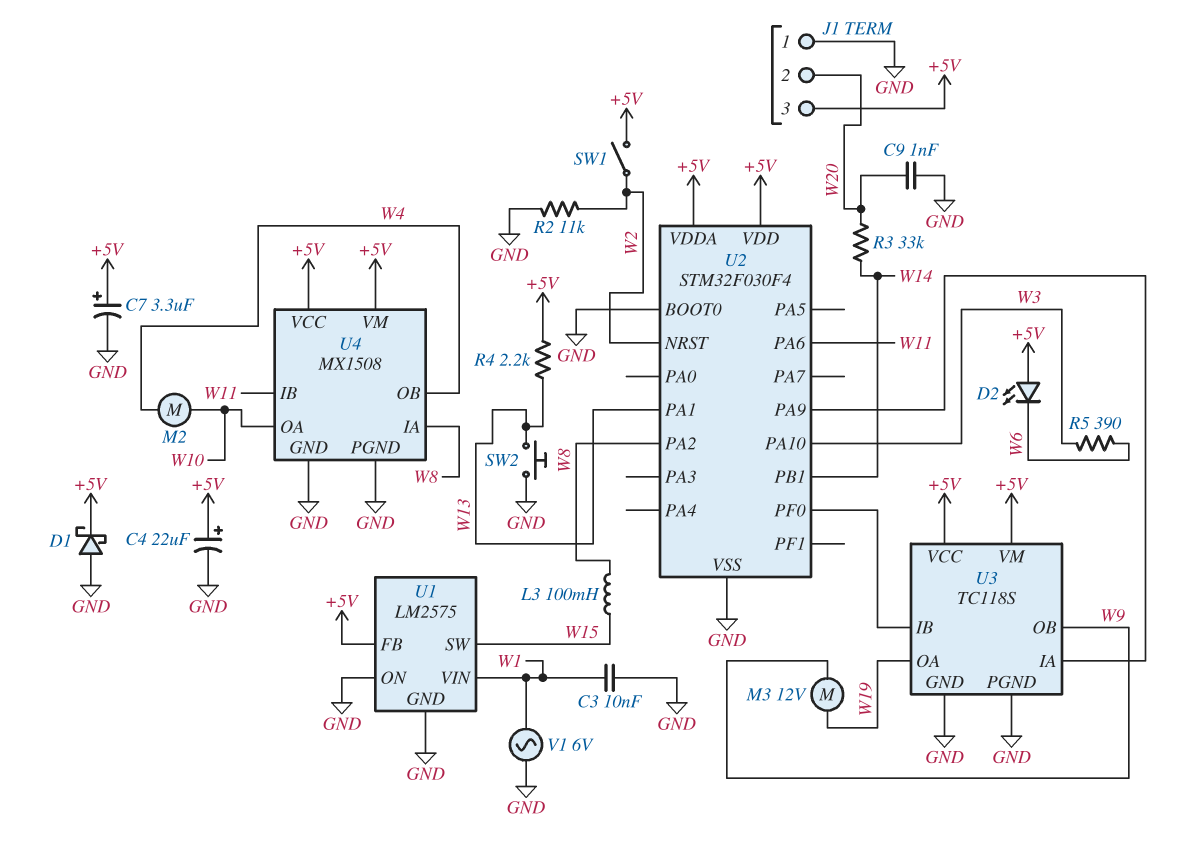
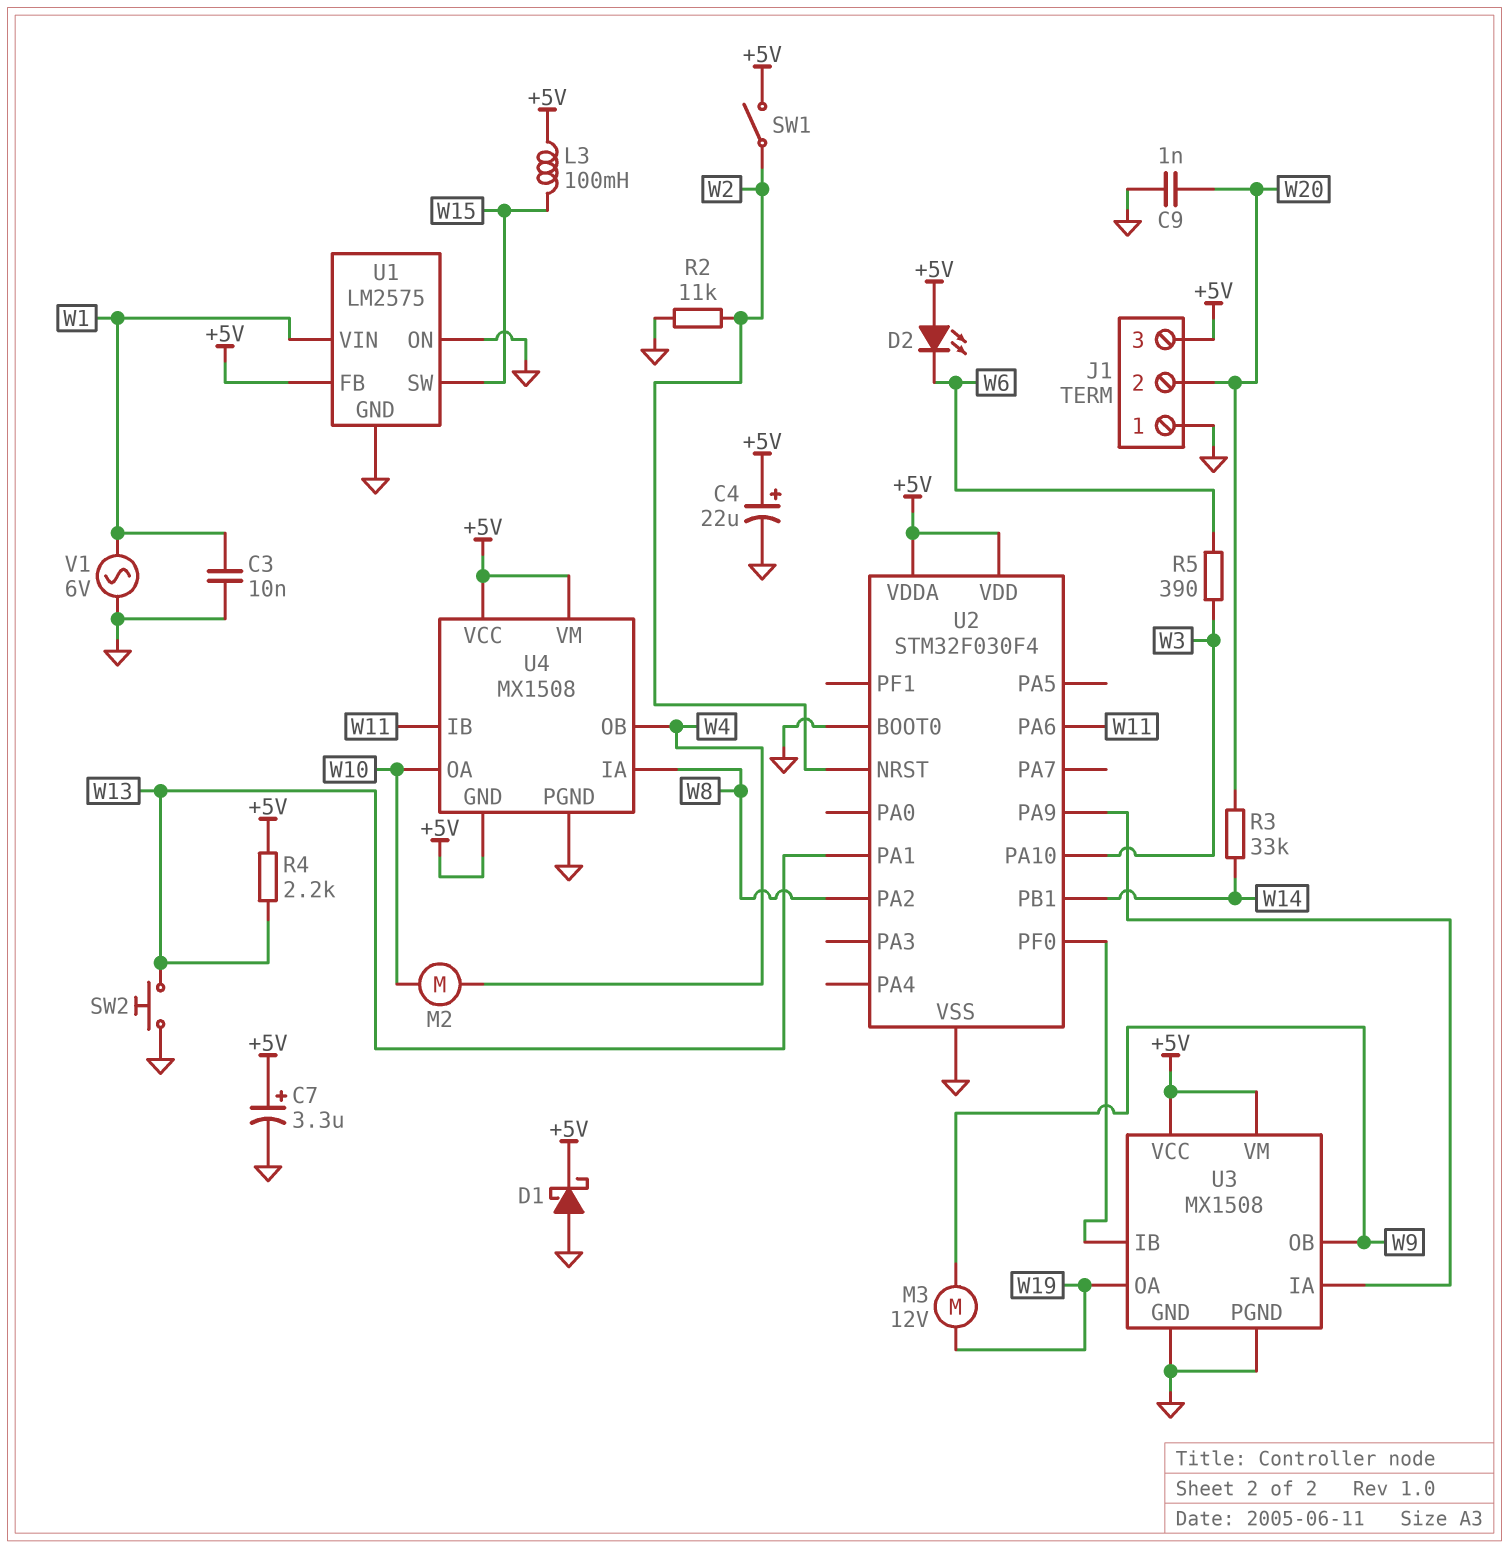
L3: 100mH (W8, W15) -> 100mH (+5V, W15)
U3: TC118S -> MX1508
U4 pin GND: GND -> +5V

